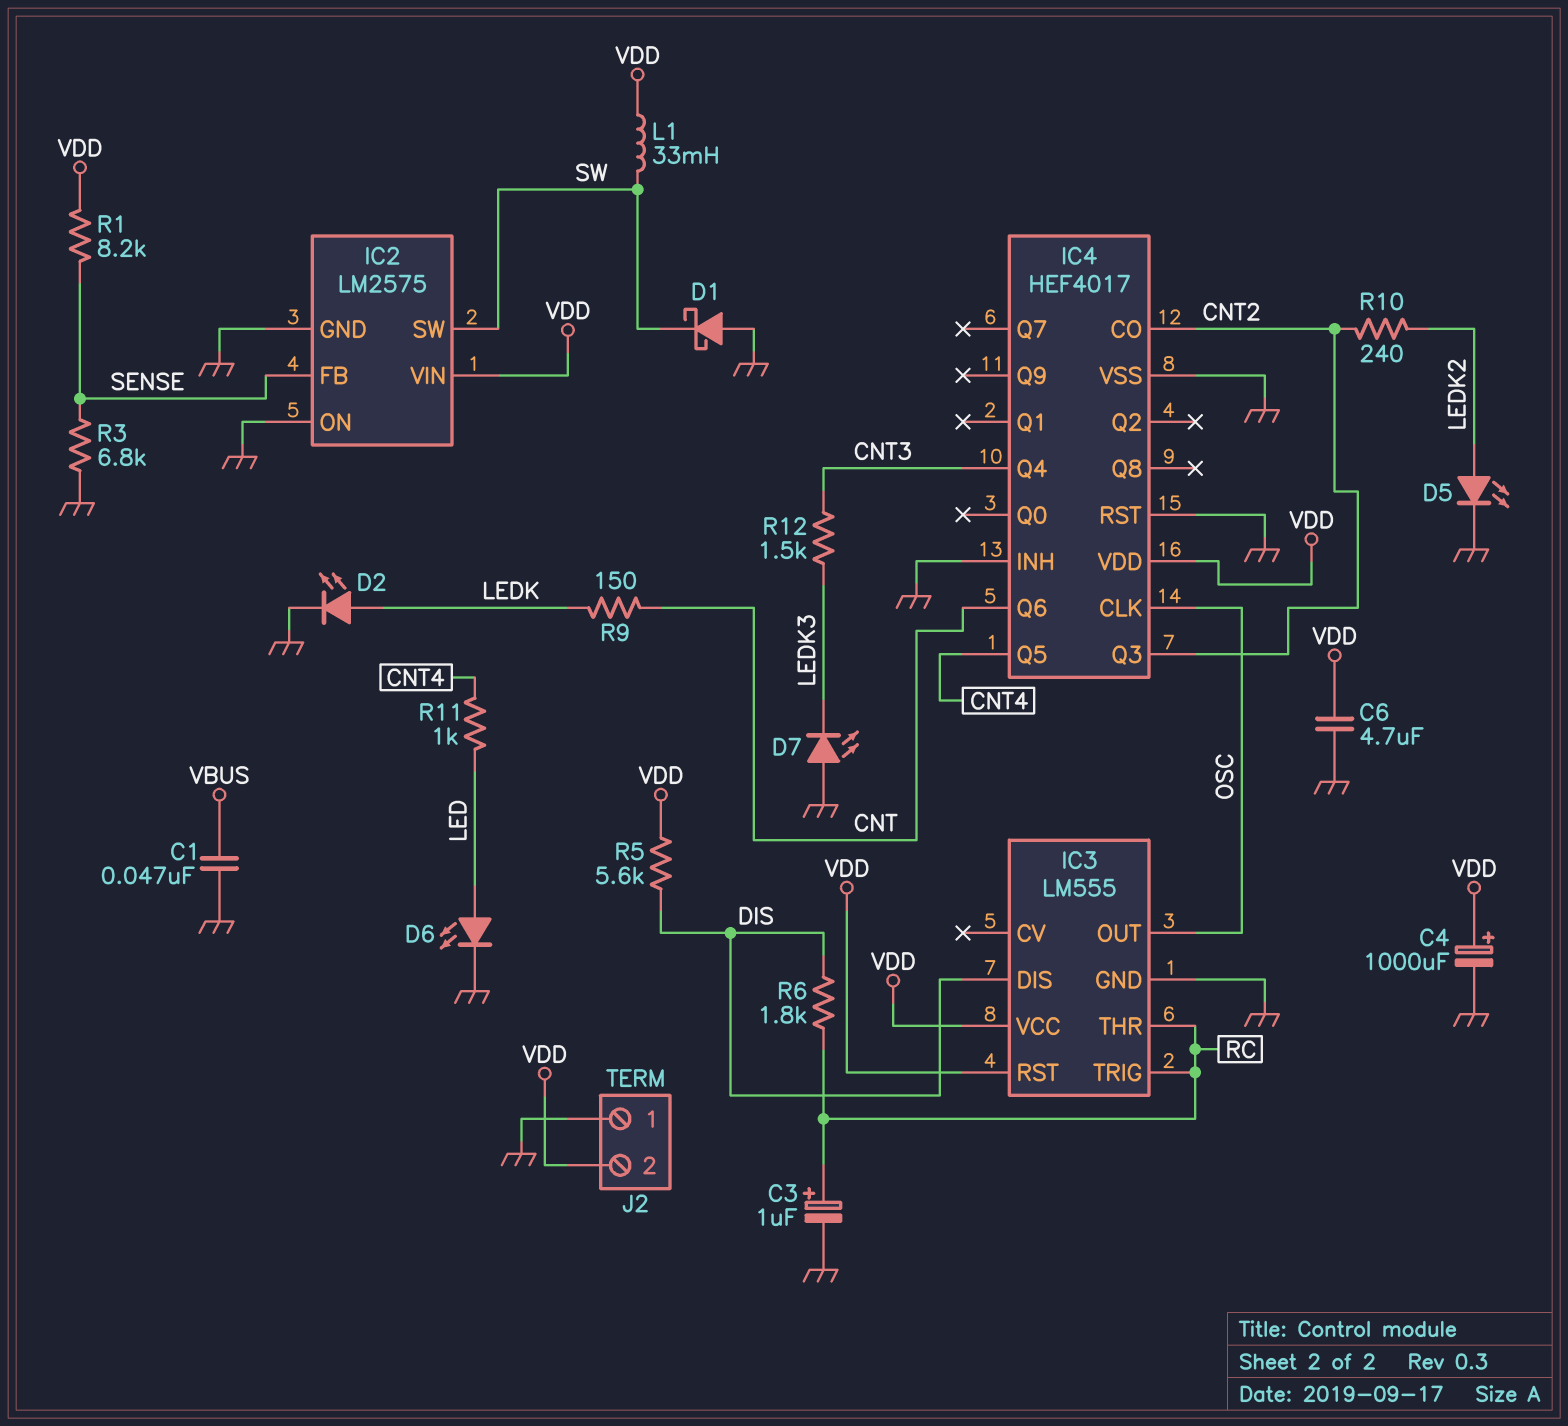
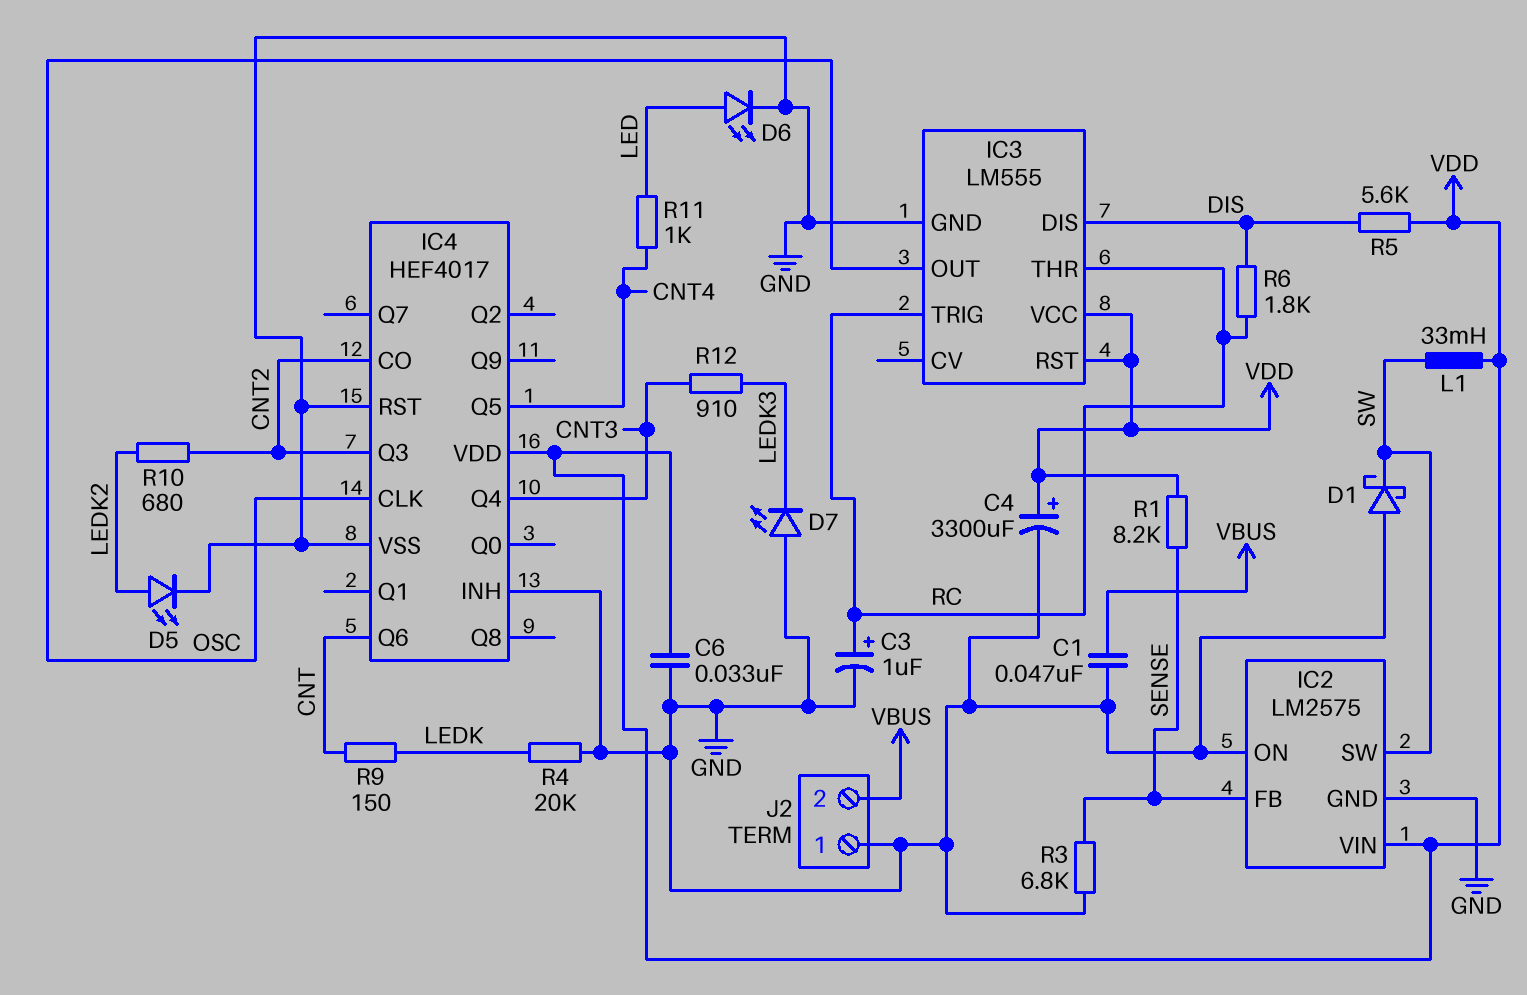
C4: 1000uF (plus VDD, minus GND) -> 3300uF (plus VDD, minus GND)
C6: 4.7uF (GND, VDD) -> 33nF (GND, VDD)
D2: LED (A LEDK, K GND) -> none
J2 pin 2: VDD -> VBUS
R4: none -> 20k (GND, LEDK)
R10: 240 (CNT2, LEDK2) -> 680 (CNT2, LEDK2)
R12: 1.5k (CNT3, LEDK3) -> 910 (CNT3, LEDK3)

